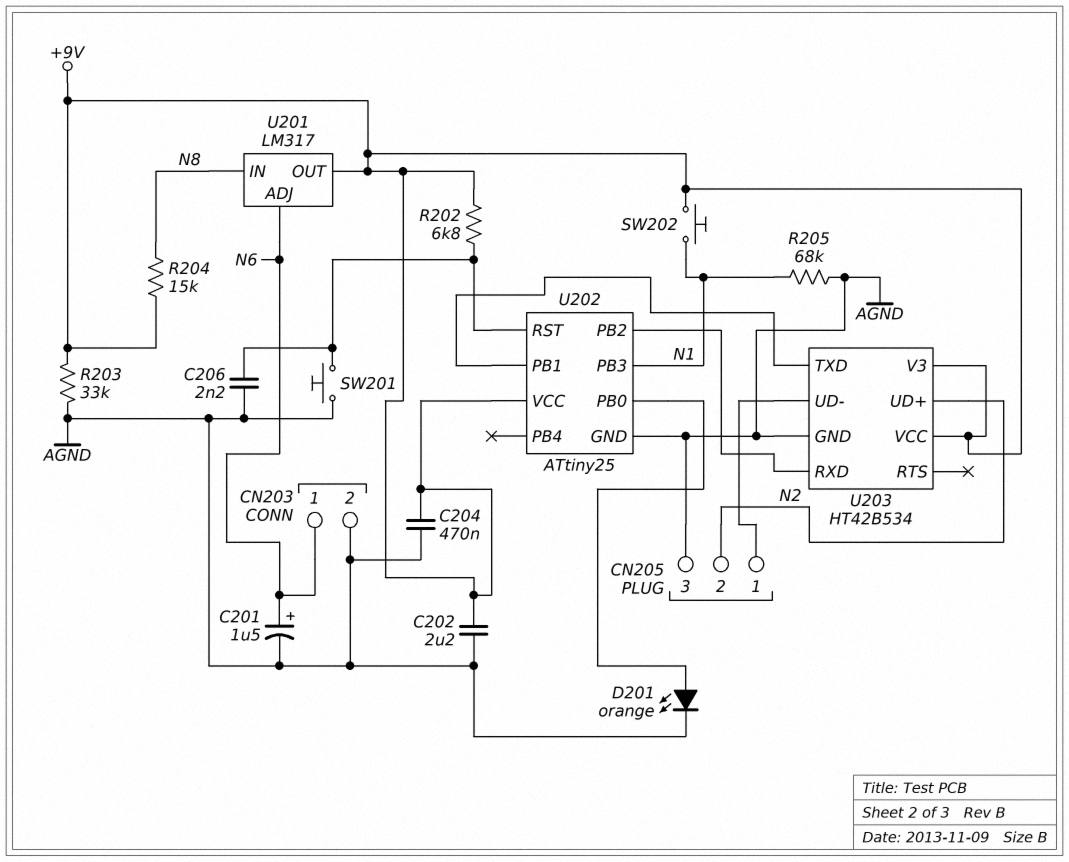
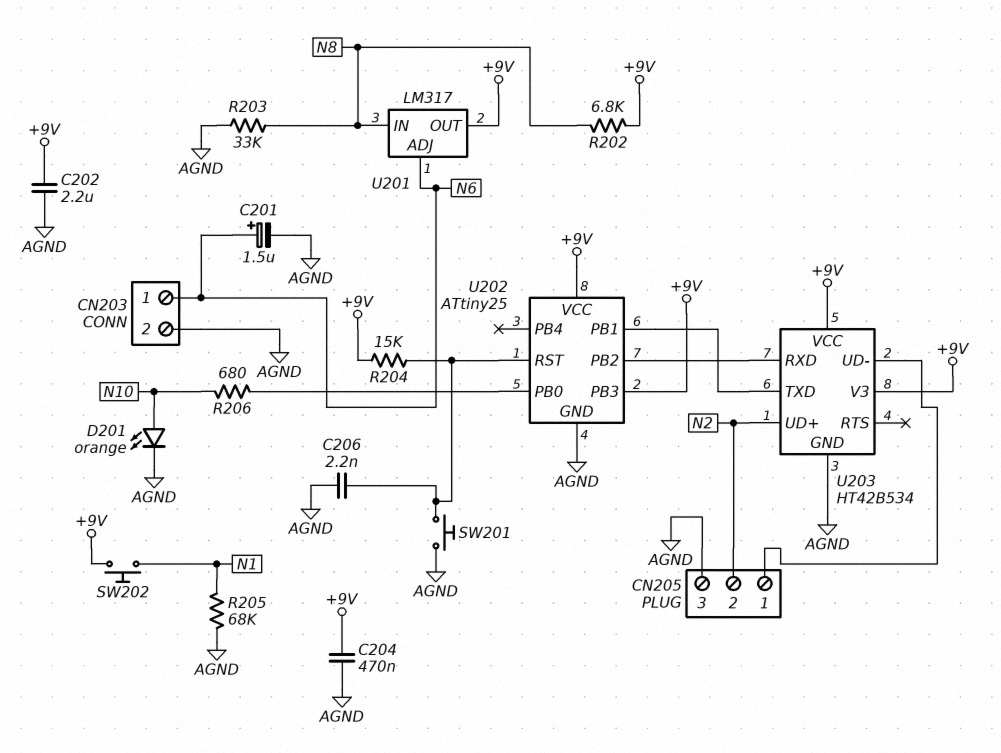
D201: LED orange (A U202/PB0, K AGND) -> LED orange (A N10, K AGND)
R202: 6.8k (+9V, U202/RST) -> 6.8k (+9V, N8)
R203: 33k (+9V, AGND) -> 33k (AGND, N8)
R204: 15k (+9V, N8) -> 15k (+9V, U202/RST)
R206: none -> 680 (N10, U202/PB0)
U202 pin PB3: N1 -> +9V

